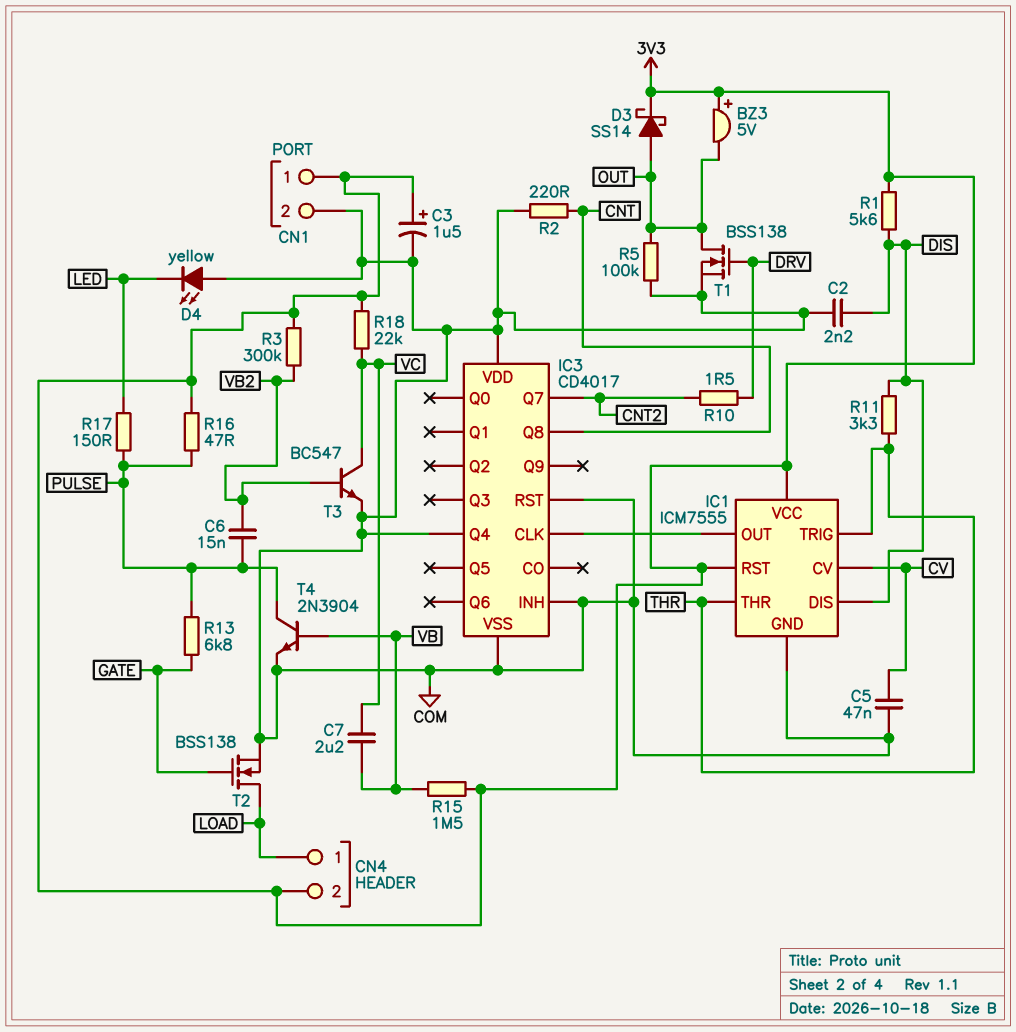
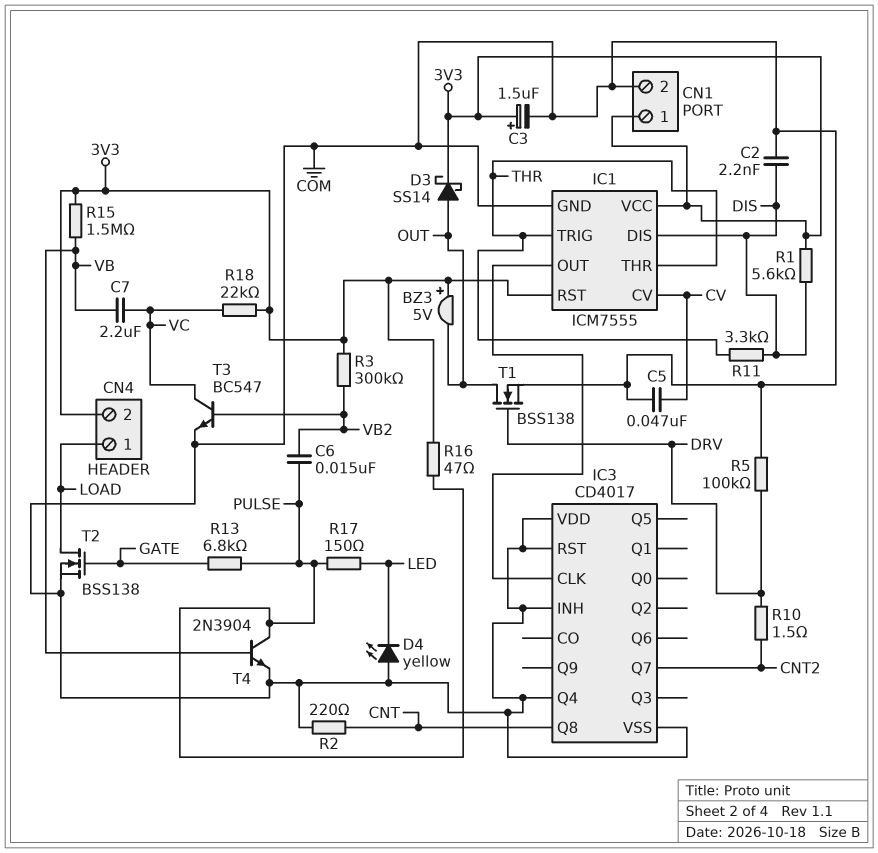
R5: 100k (COM, OUT) -> 100k (COM, DRV)

